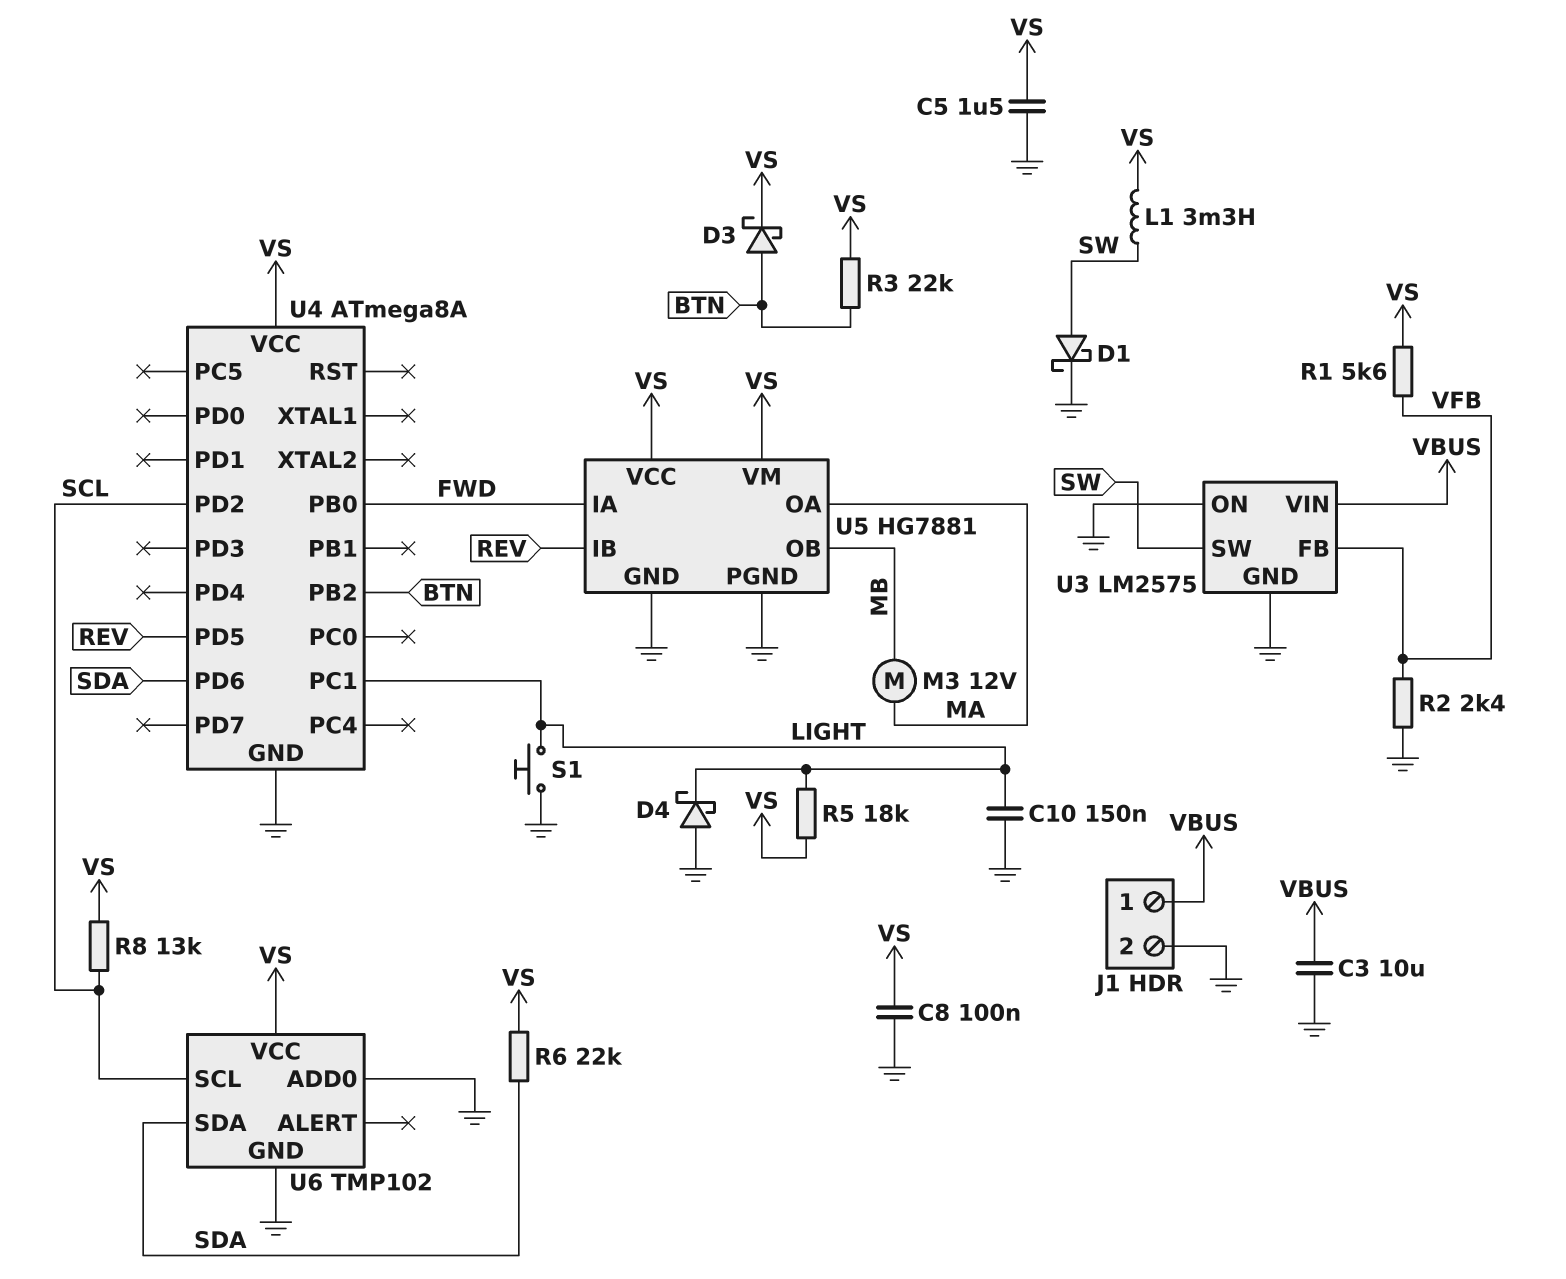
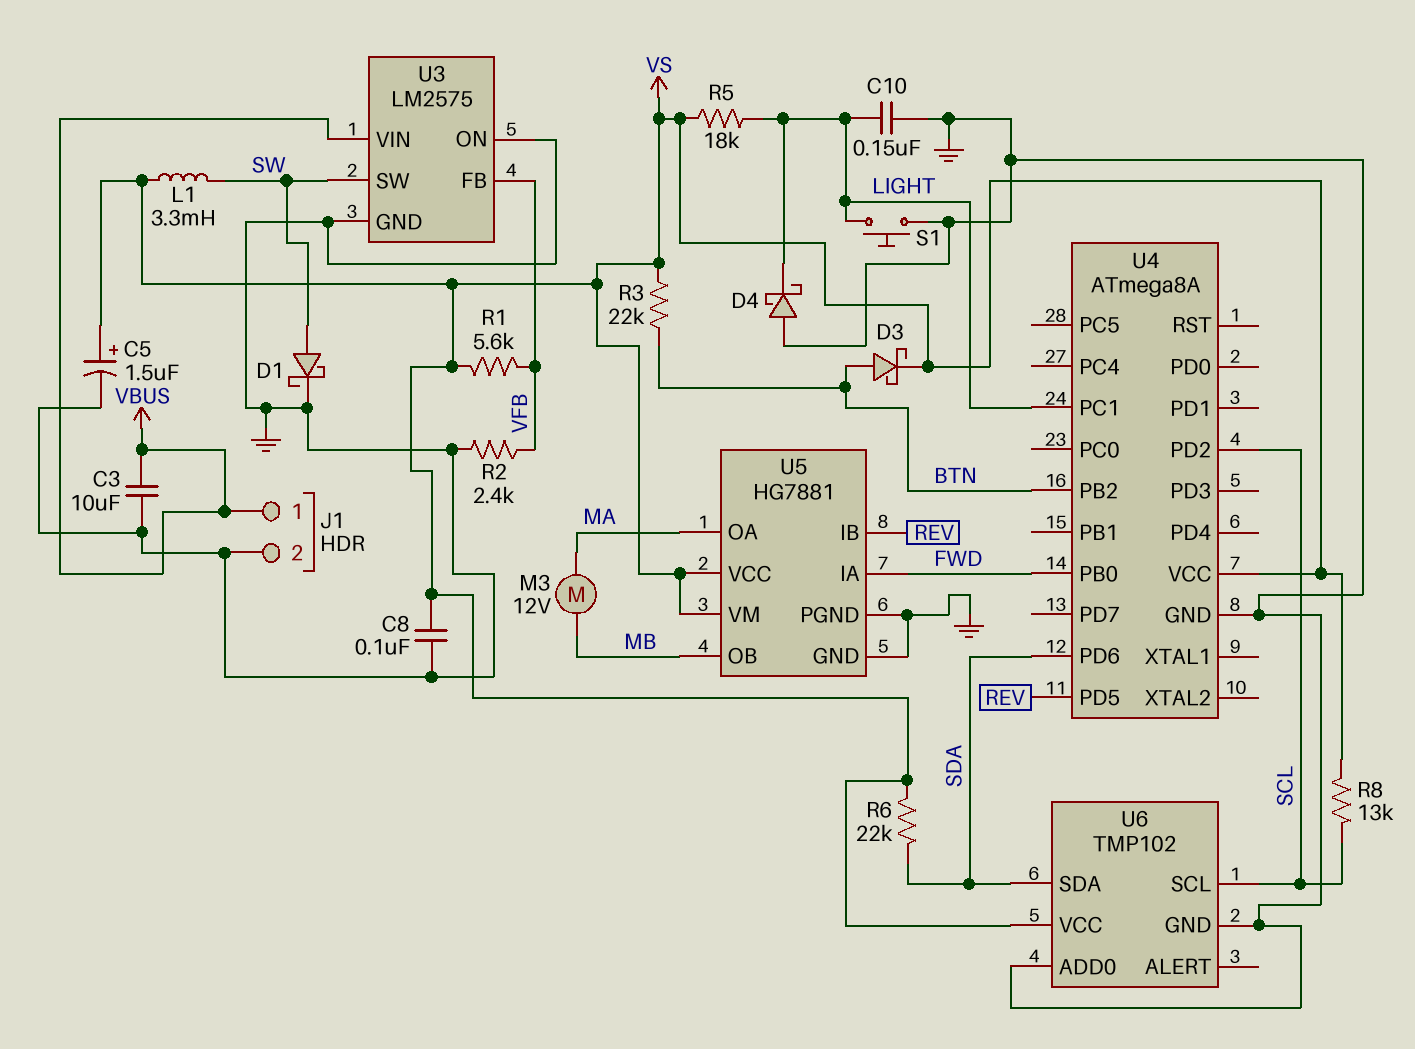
C5: 1.5uF (GND, VS) -> 1.5uF (plus VS, minus GND)

